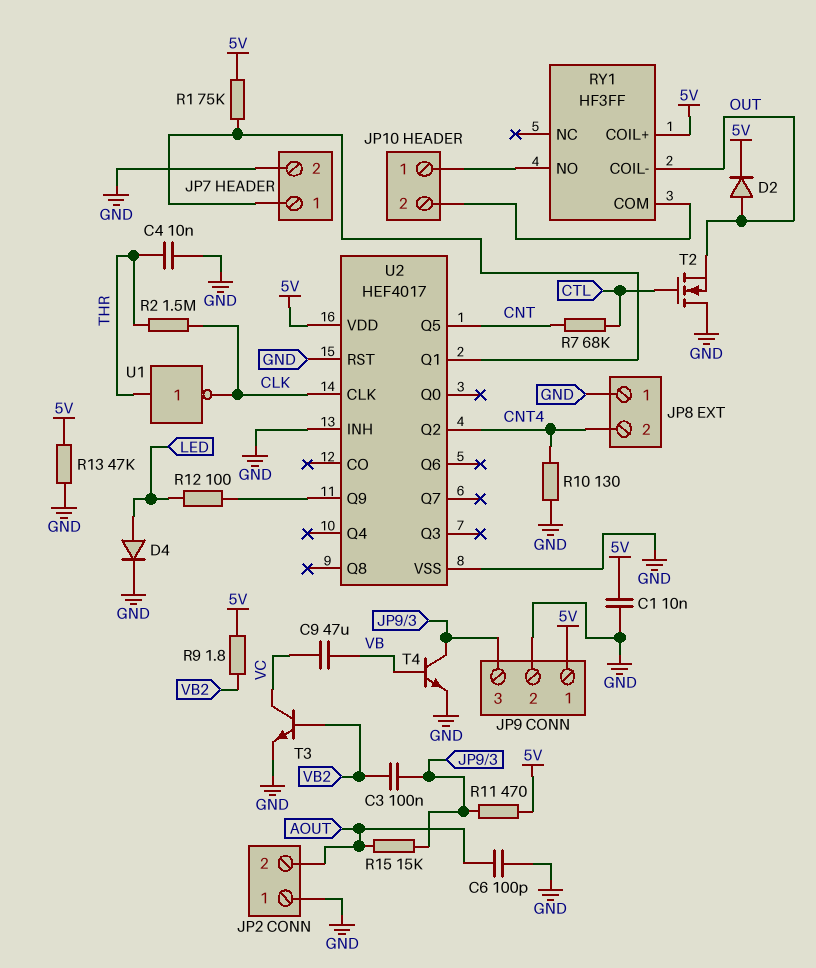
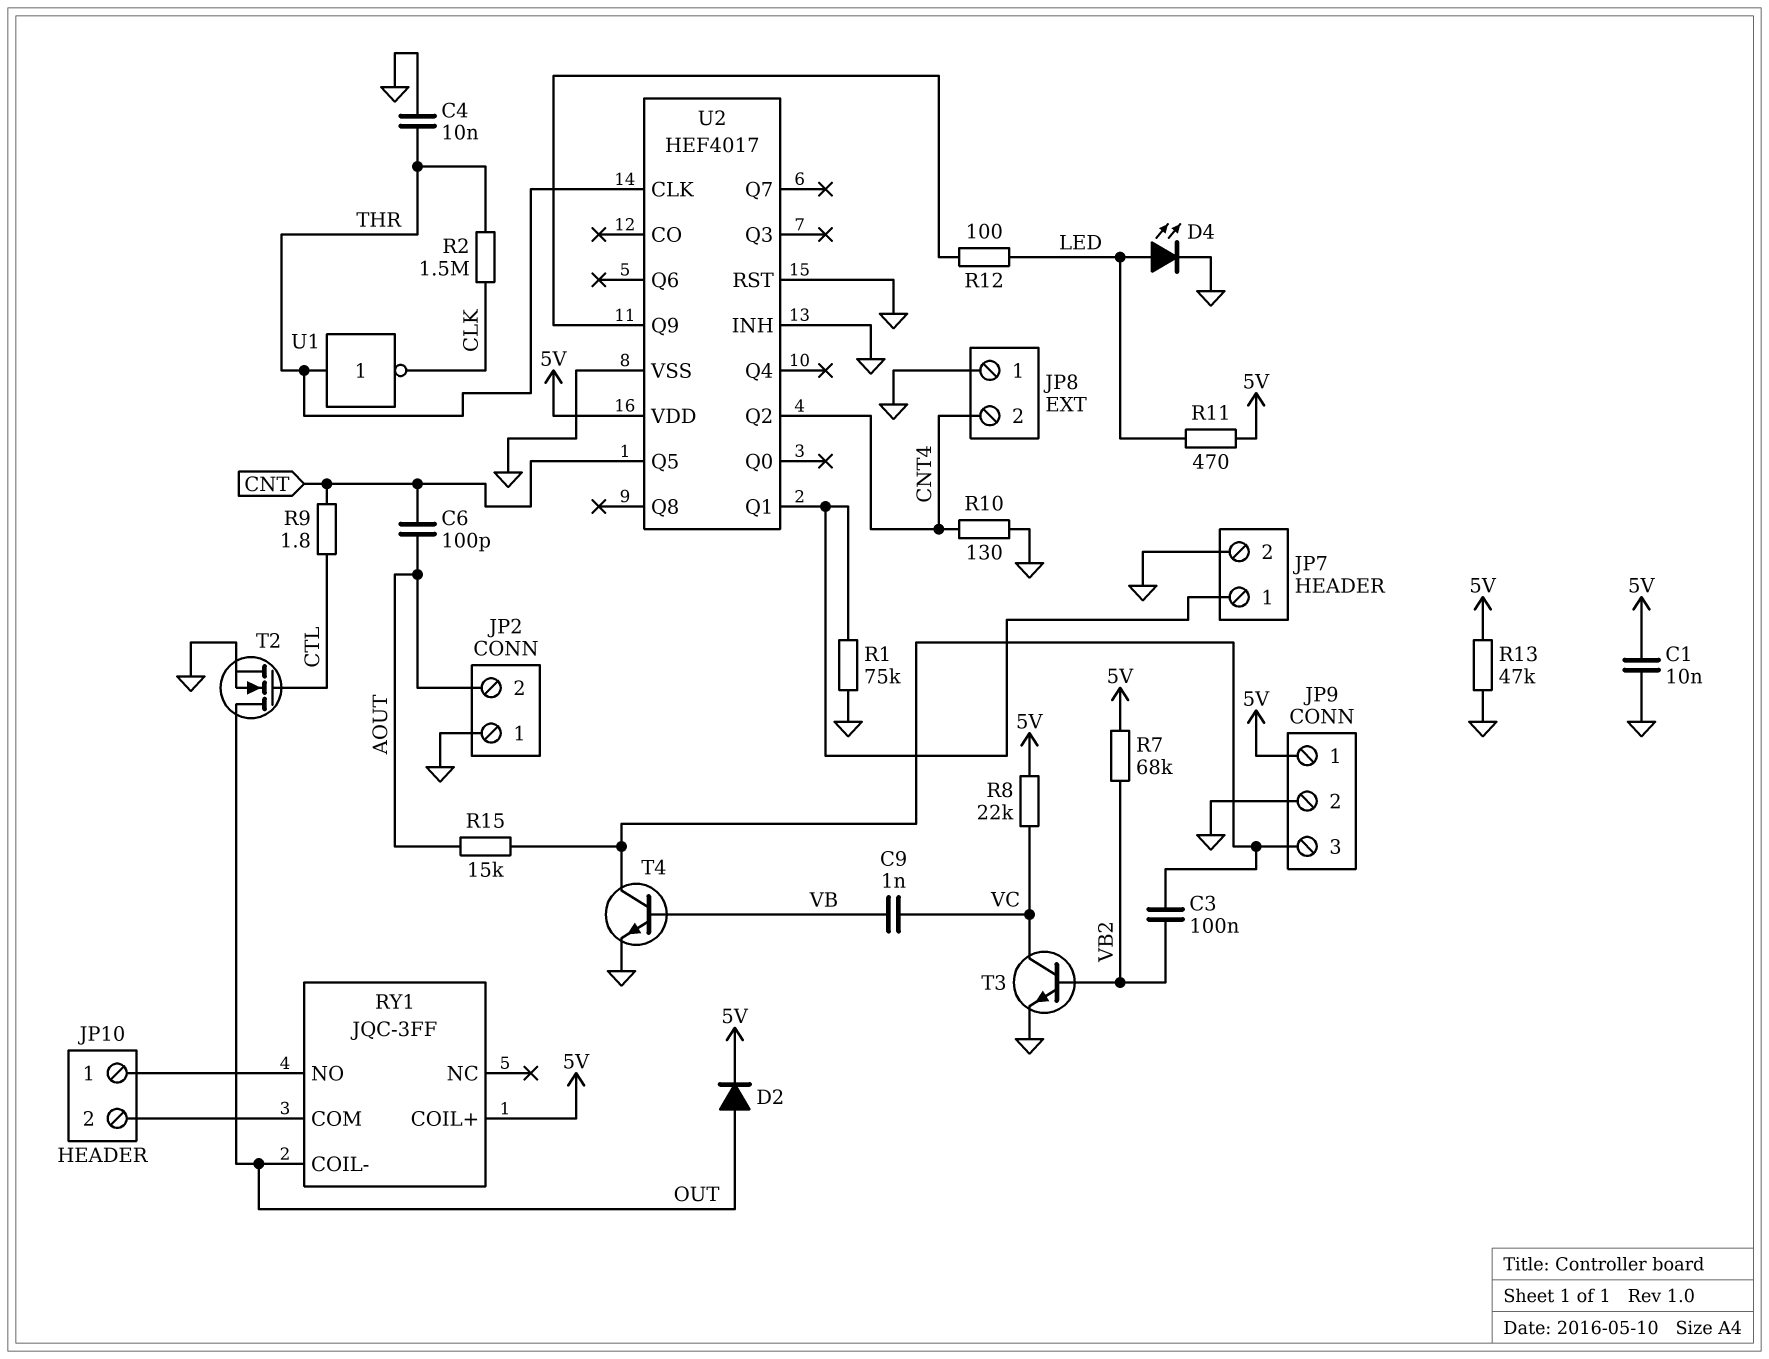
C6: 100pF (AOUT, GND) -> 100pF (AOUT, CNT)
C9: 47uF (VB, VC) -> 1nF (VB, VC)
D4: diode (A LED, K GND) -> LED (A LED, K GND)
R1: 75k (5V, JP7/1) -> 75k (GND, JP7/1)
R7: 68k (CNT, CTL) -> 68k (5V, VB2)
R8: none -> 22k (5V, VC)
R9: 1.8 (5V, VB2) -> 1.8 (CNT, CTL)
R11: 470 (5V, JP9/3) -> 470 (5V, LED)
RY1: HF3FF -> JQC-3FF
T2: NMOS (G CTL, D GND, S OUT) -> NMOS (G CTL, D OUT, S GND)
U2 pin CLK: CLK -> THR

